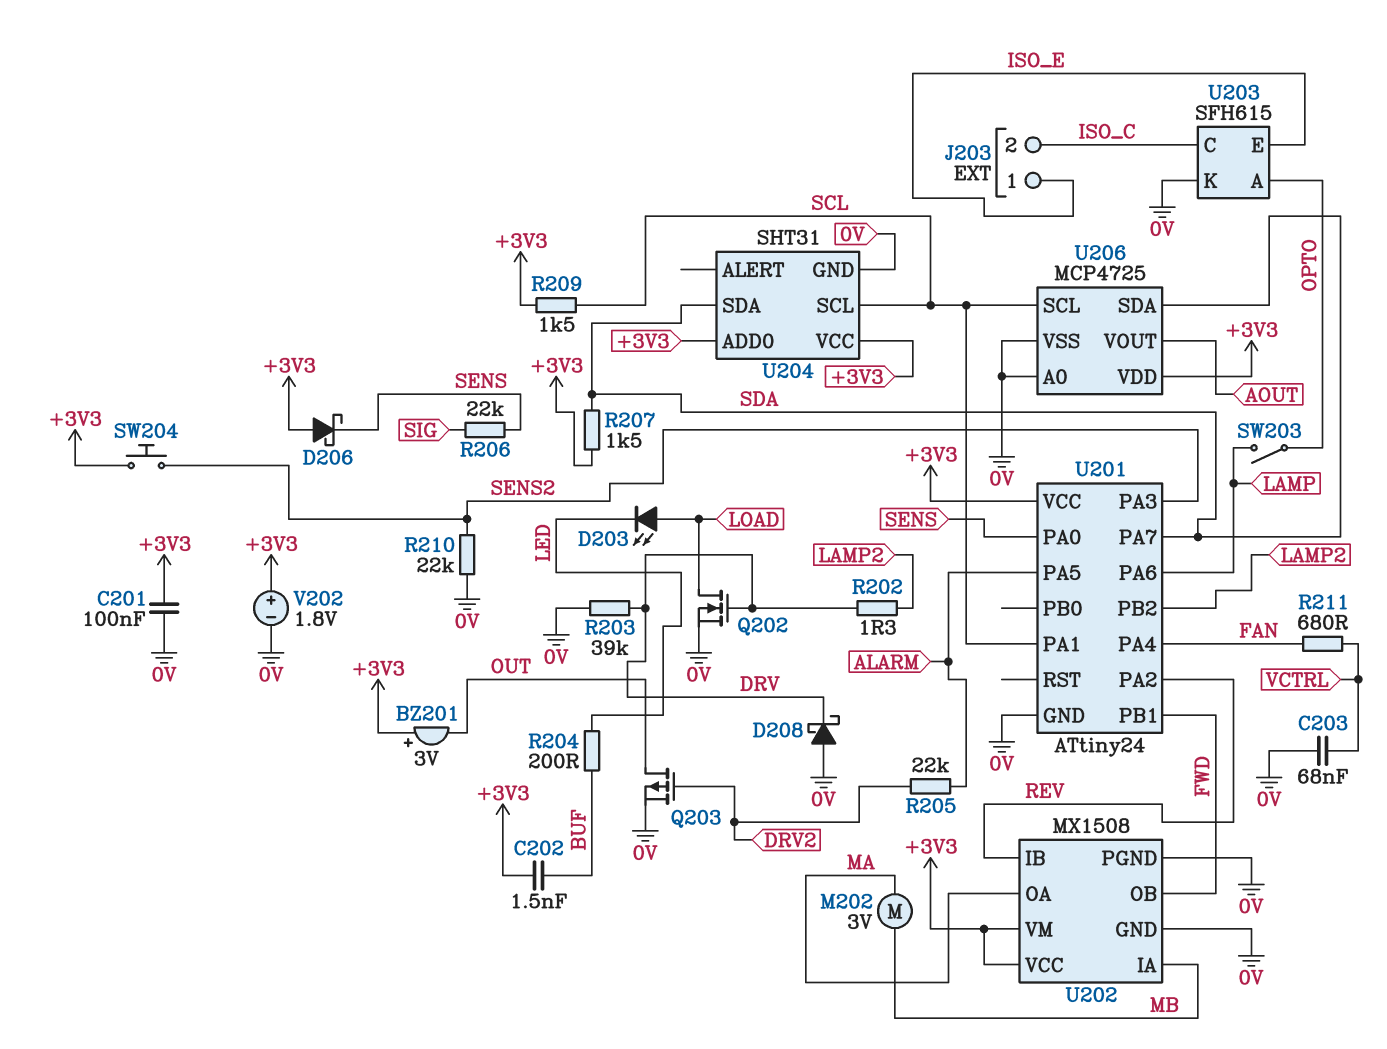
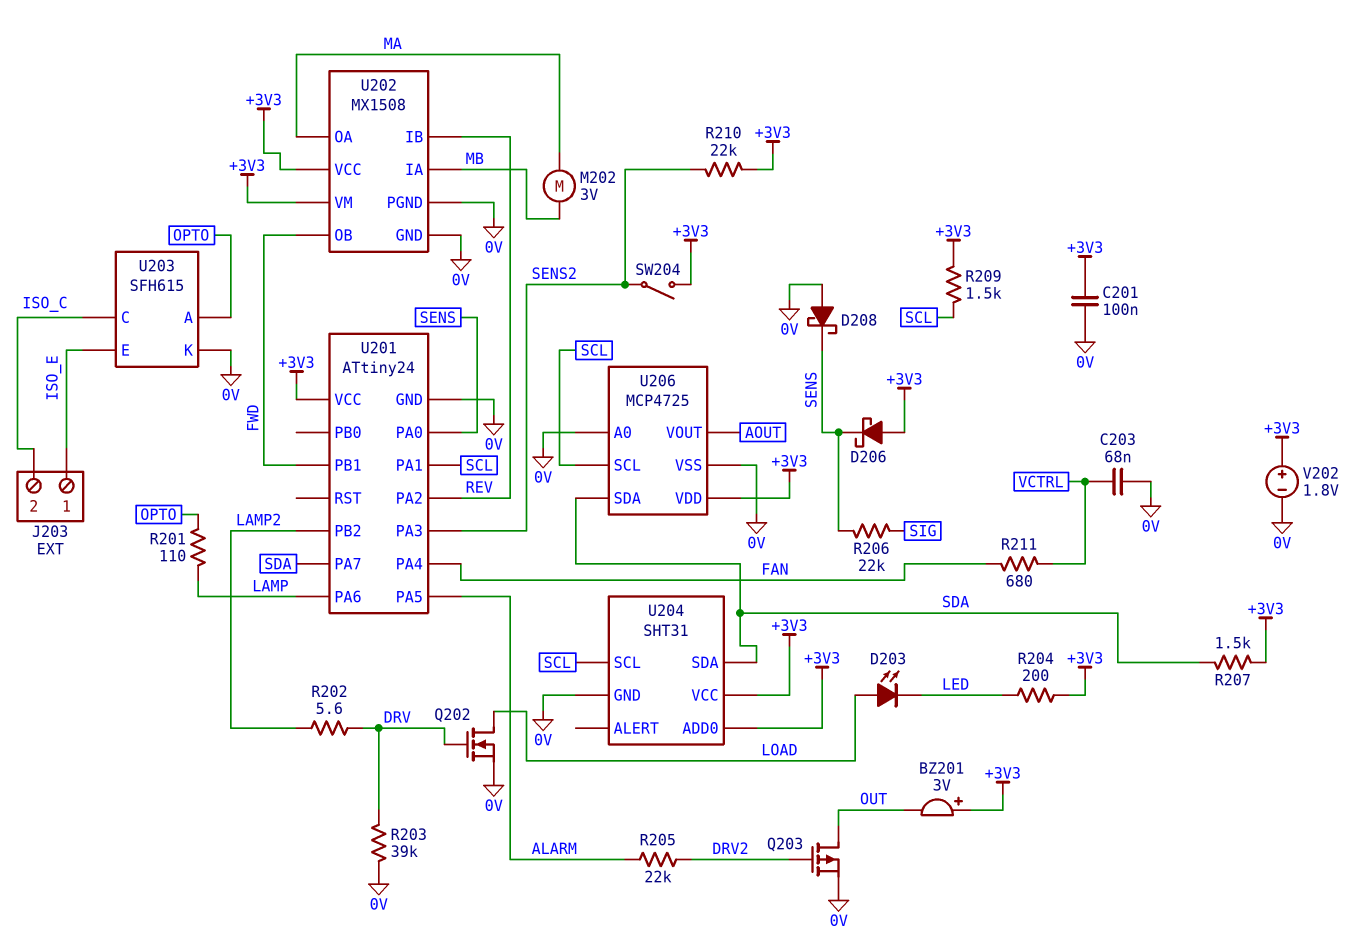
C202: 1.5nF (+3V3, BUF) -> none
D208: schottky (A 0V, K DRV) -> schottky (A 0V, K SENS)
R201: none -> 110 (LAMP, OPTO)
R202: 1.3 (DRV, LAMP2) -> 5.6 (DRV, LAMP2)
R204: 200 (BUF, LED) -> 200 (+3V3, LED)
R210: 22k (0V, SENS2) -> 22k (+3V3, SENS2)
SW203: switch (LAMP, OPTO) -> none
SW204: button (+3V3, SENS2) -> switch (+3V3, SENS2)

